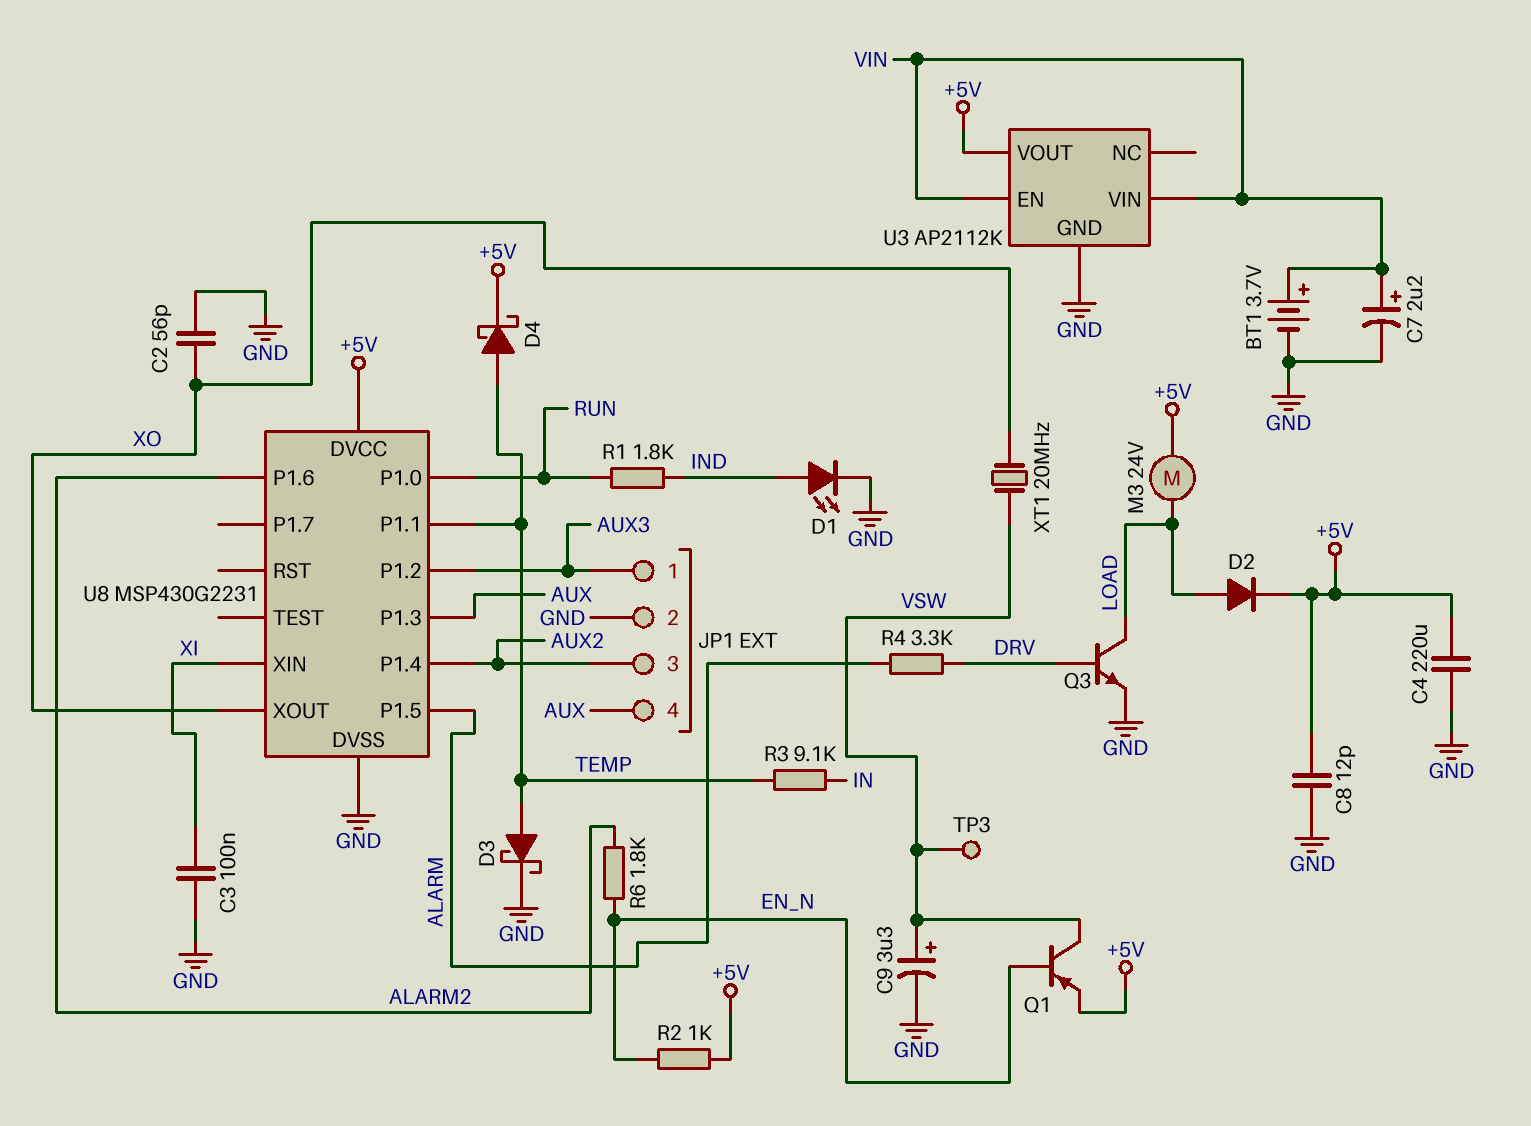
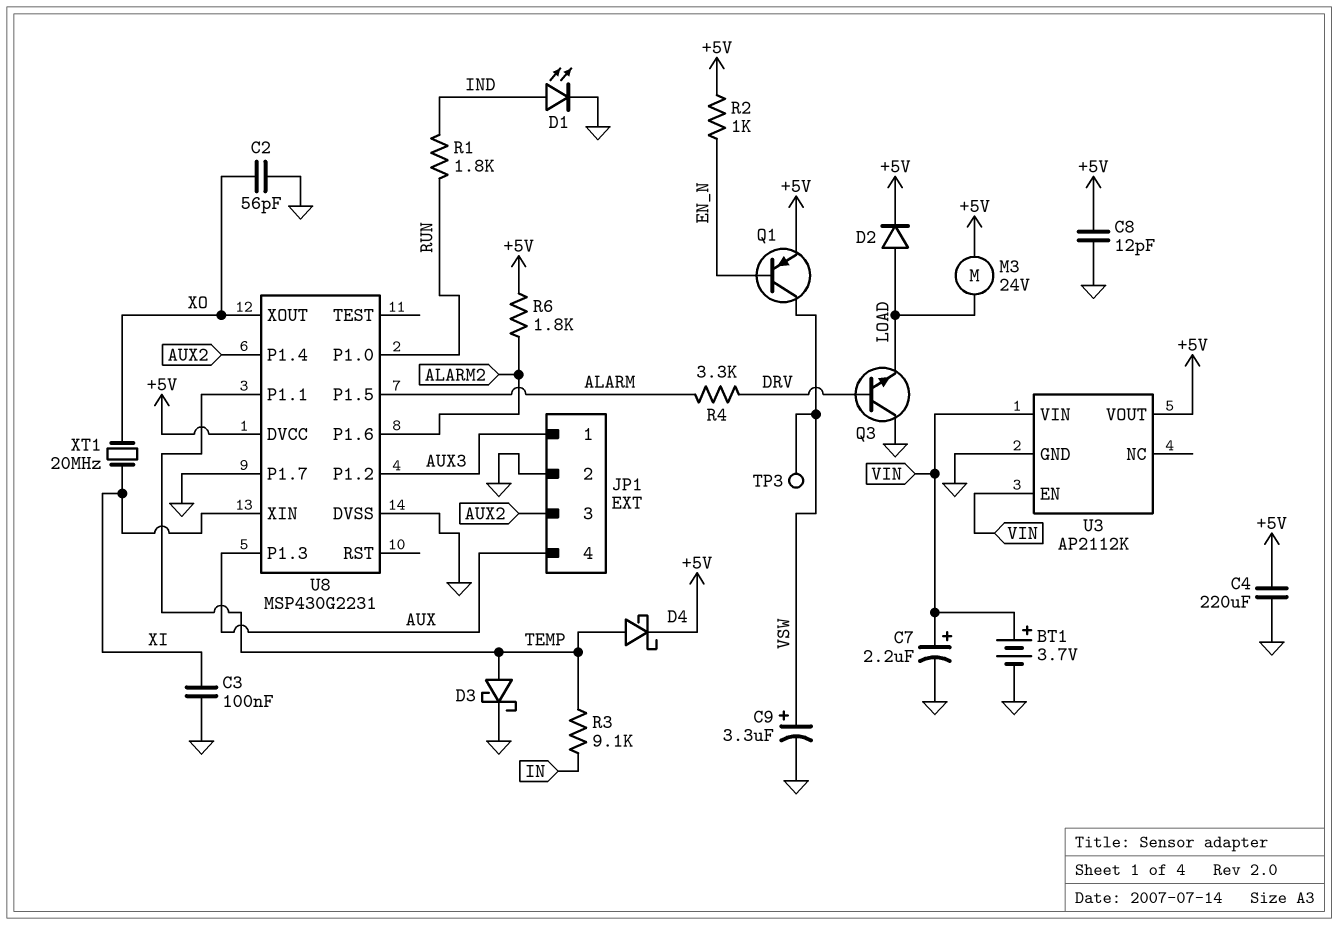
Q3: NPN (B DRV, C LOAD, E GND) -> NPN (B DRV, C GND, E LOAD)
R6: 1.8k (ALARM2, EN_N) -> 1.8k (+5V, ALARM2)
U8 pin P1.7: none -> GND
XT1: 20MHz (VSW, XO) -> 20MHz (XI, XO)

